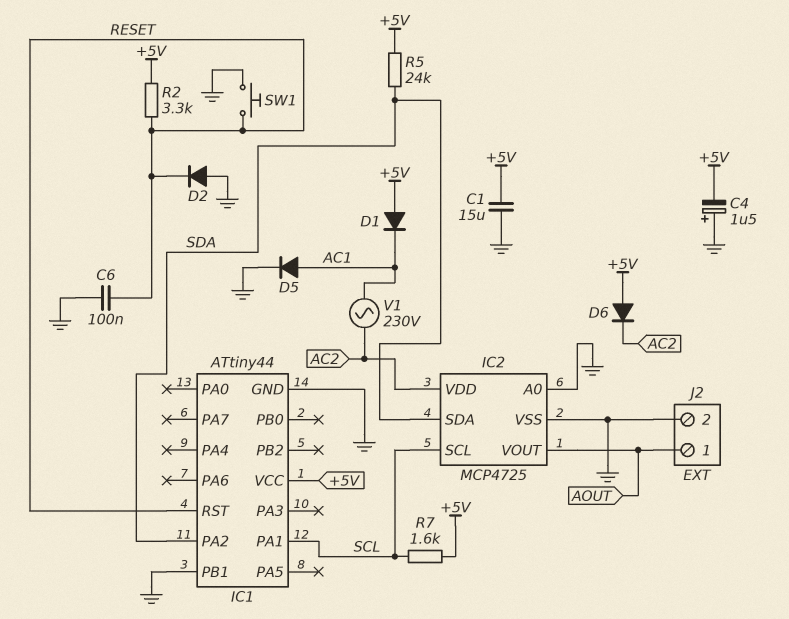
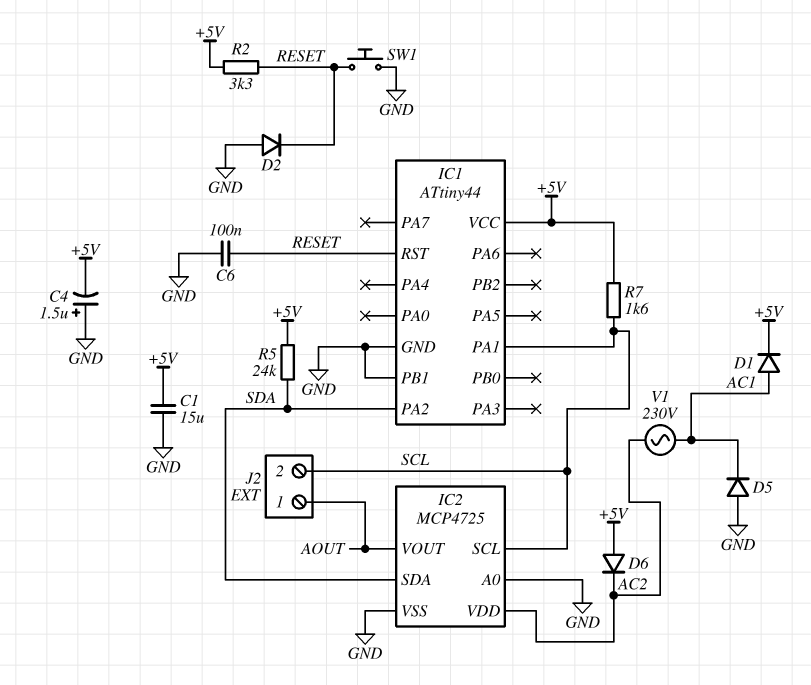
D1: diode (A +5V, K AC1) -> diode (A AC1, K +5V)
D5: diode (A AC1, K GND) -> diode (A GND, K AC1)
J2 pin 2: GND -> SCL

